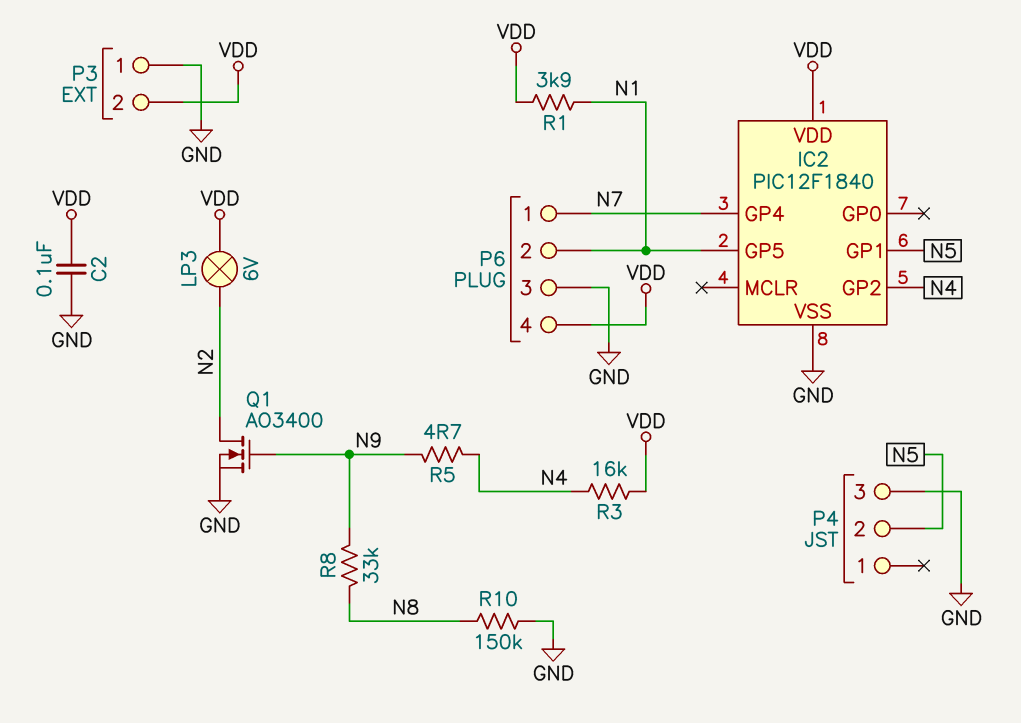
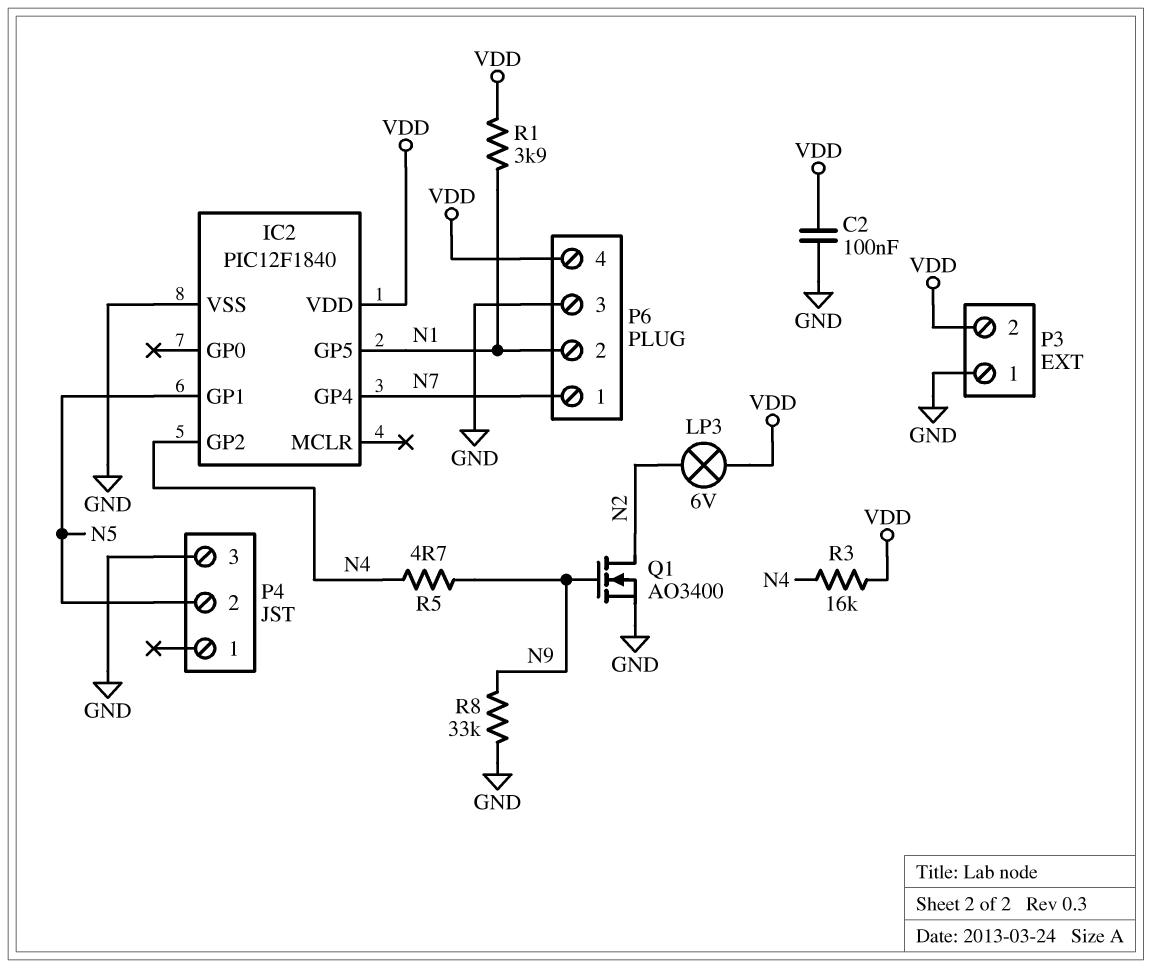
R8: 33k (N8, N9) -> 33k (GND, N9)
R10: 150k (GND, N8) -> none

